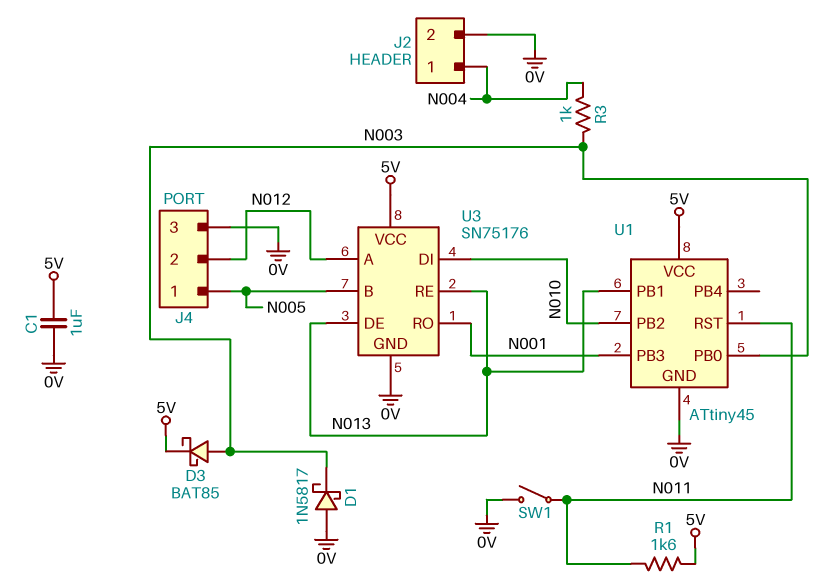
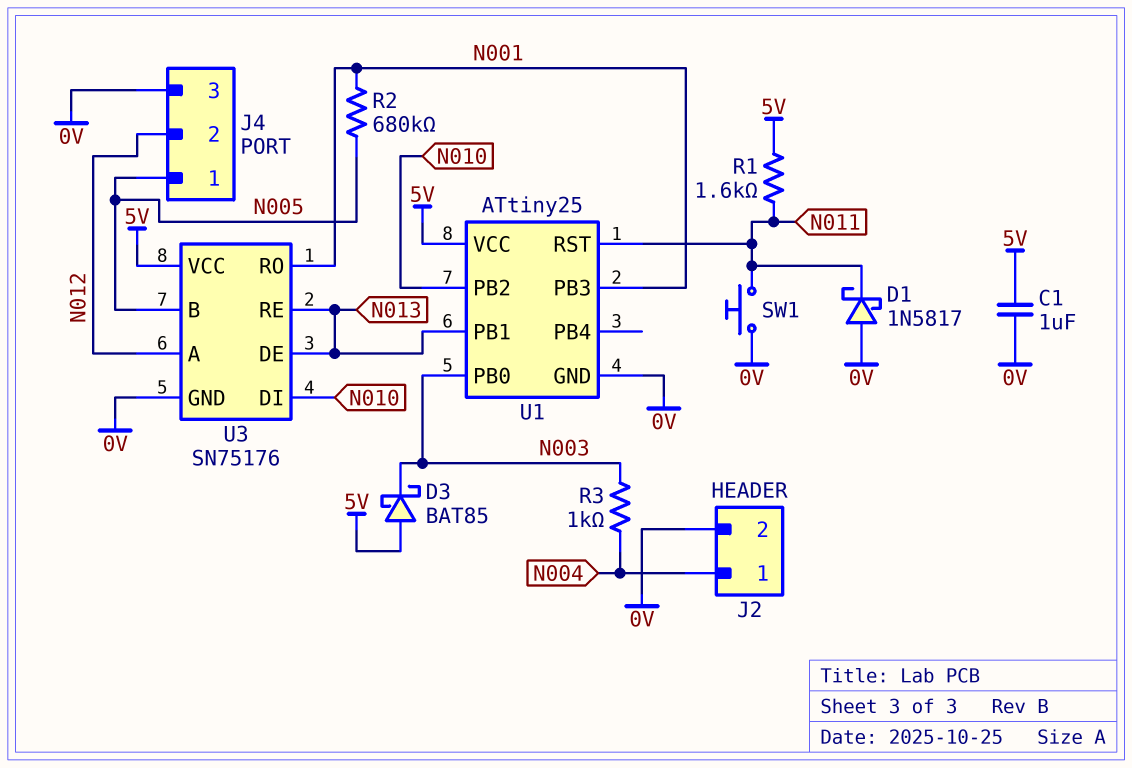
D1: schottky 1N5817 (A 0V, K N003) -> schottky 1N5817 (A 0V, K N011)
D3: schottky BAT85 (A N003, K 5V) -> schottky BAT85 (A 5V, K N003)
R2: none -> 680k (N001, N005)
SW1: switch (0V, N011) -> button (0V, N011)
U1: ATtiny45 -> ATtiny25

